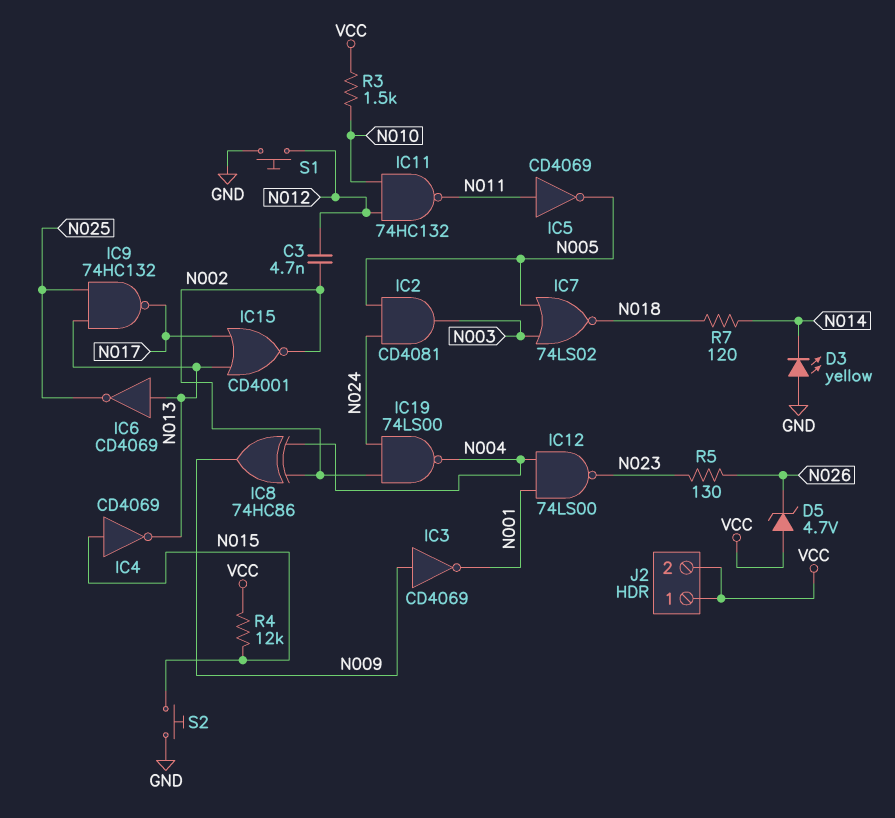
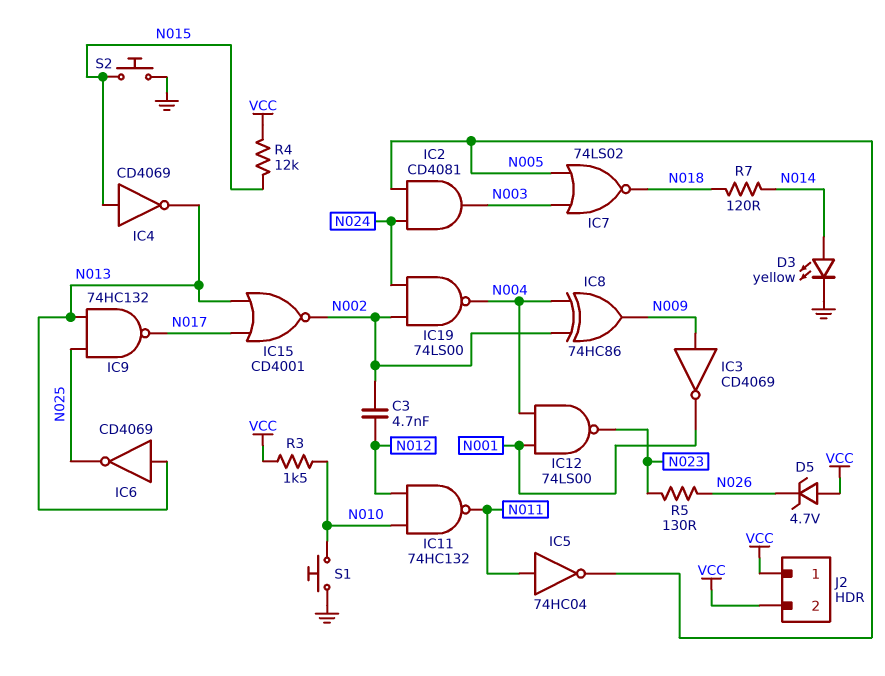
D3: LED yellow (A GND, K N014) -> LED yellow (A N014, K GND)
IC5: NOT CD4069 (in N011, out N005) -> NOT 74HC04 (in N011, out N005)
S1: button (GND, N012) -> button (GND, N010)

